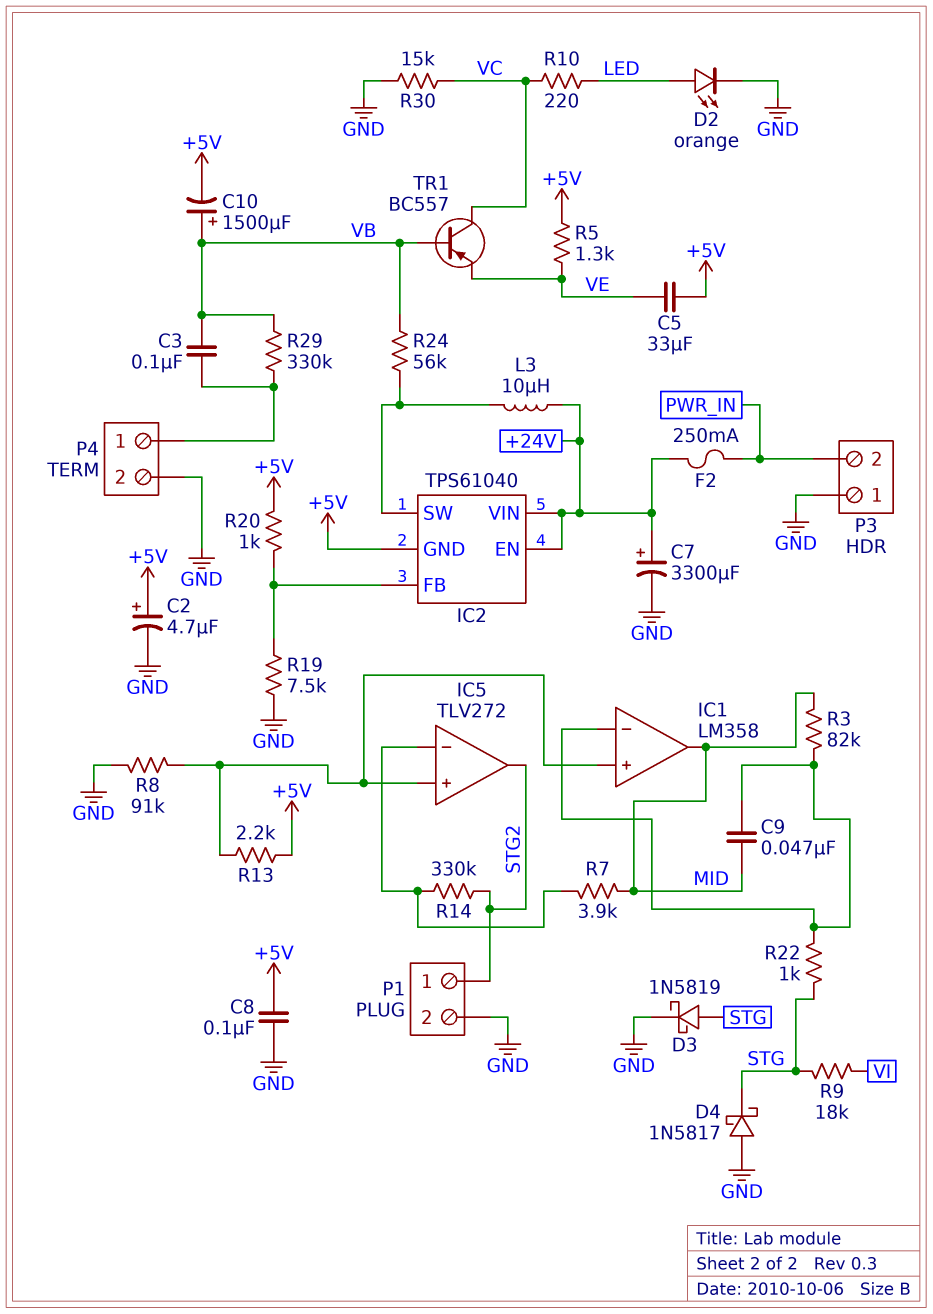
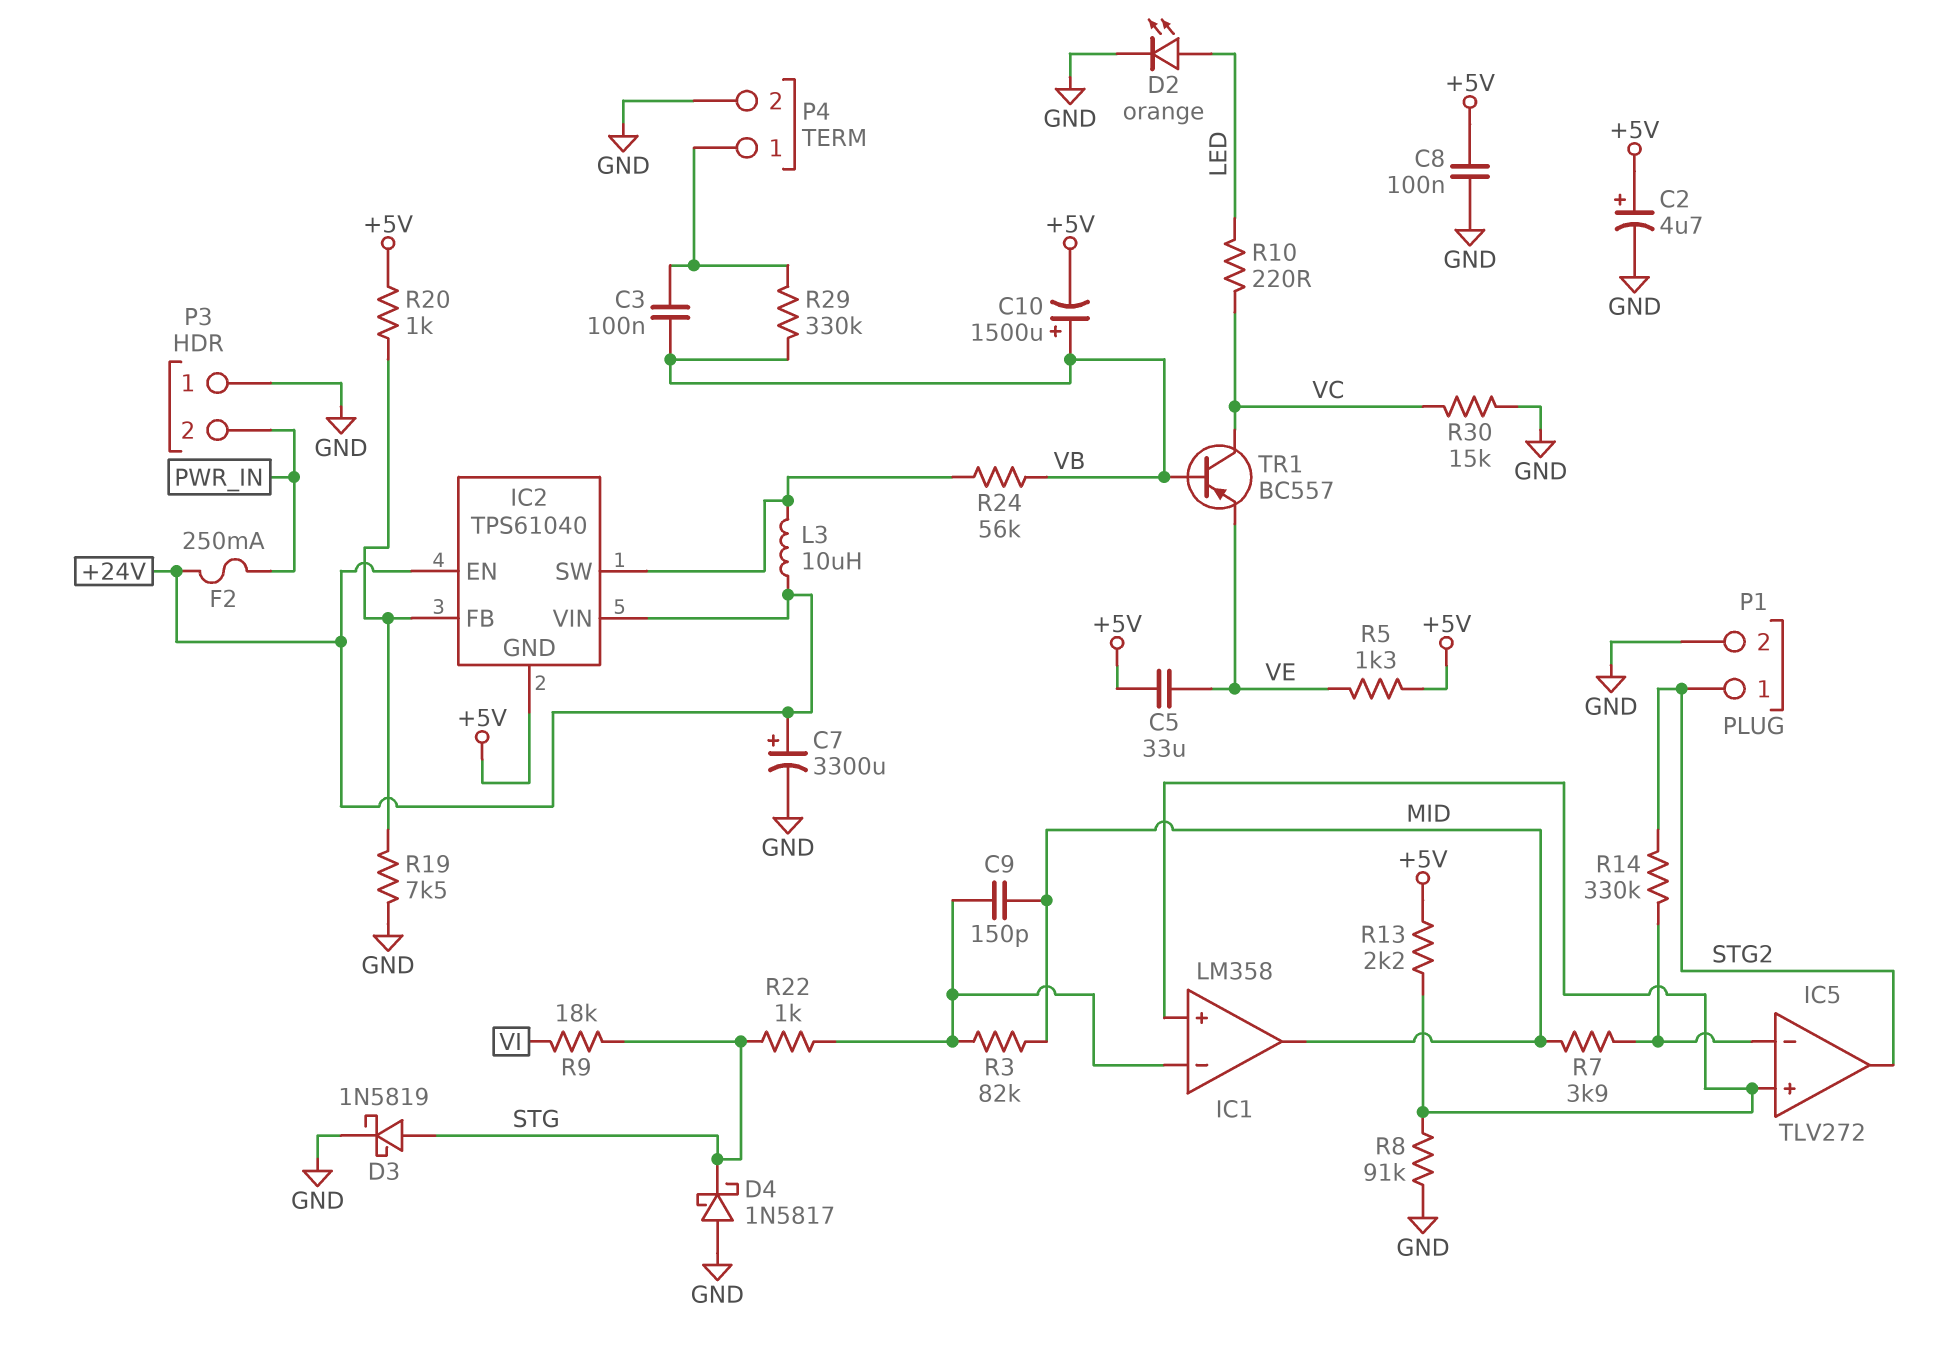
C9: 47nF (IC1/in-, MID) -> 150pF (IC1/in-, MID)

